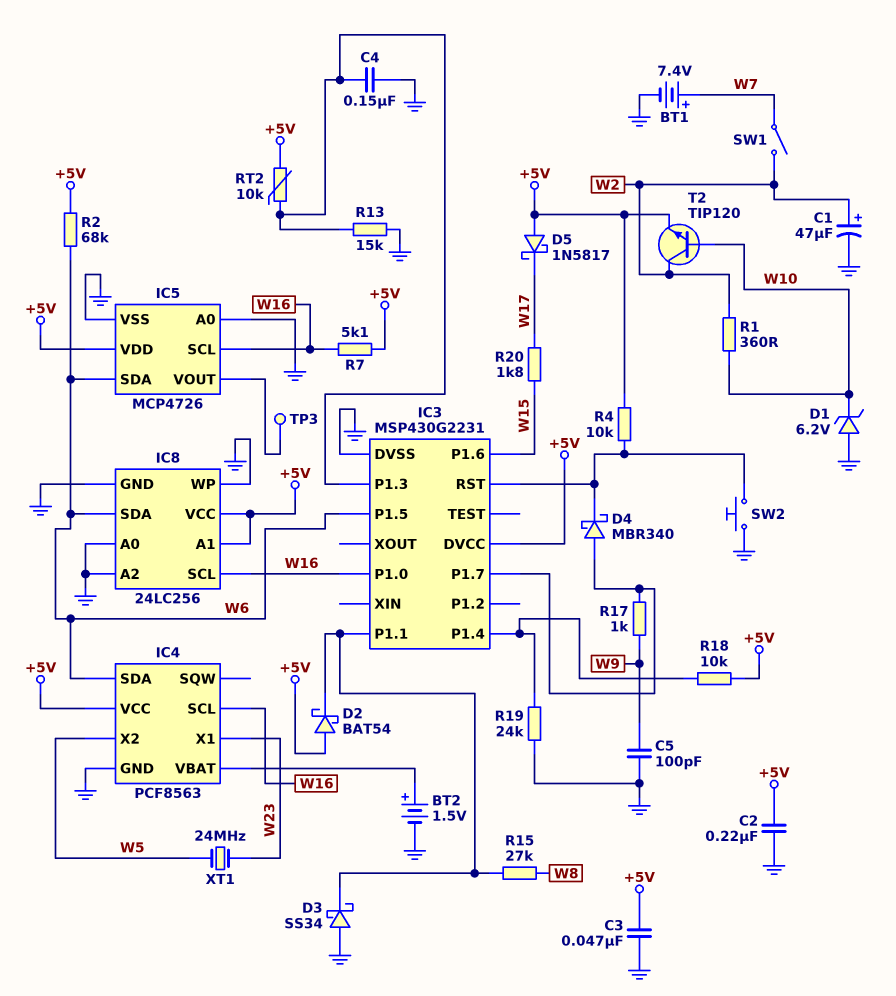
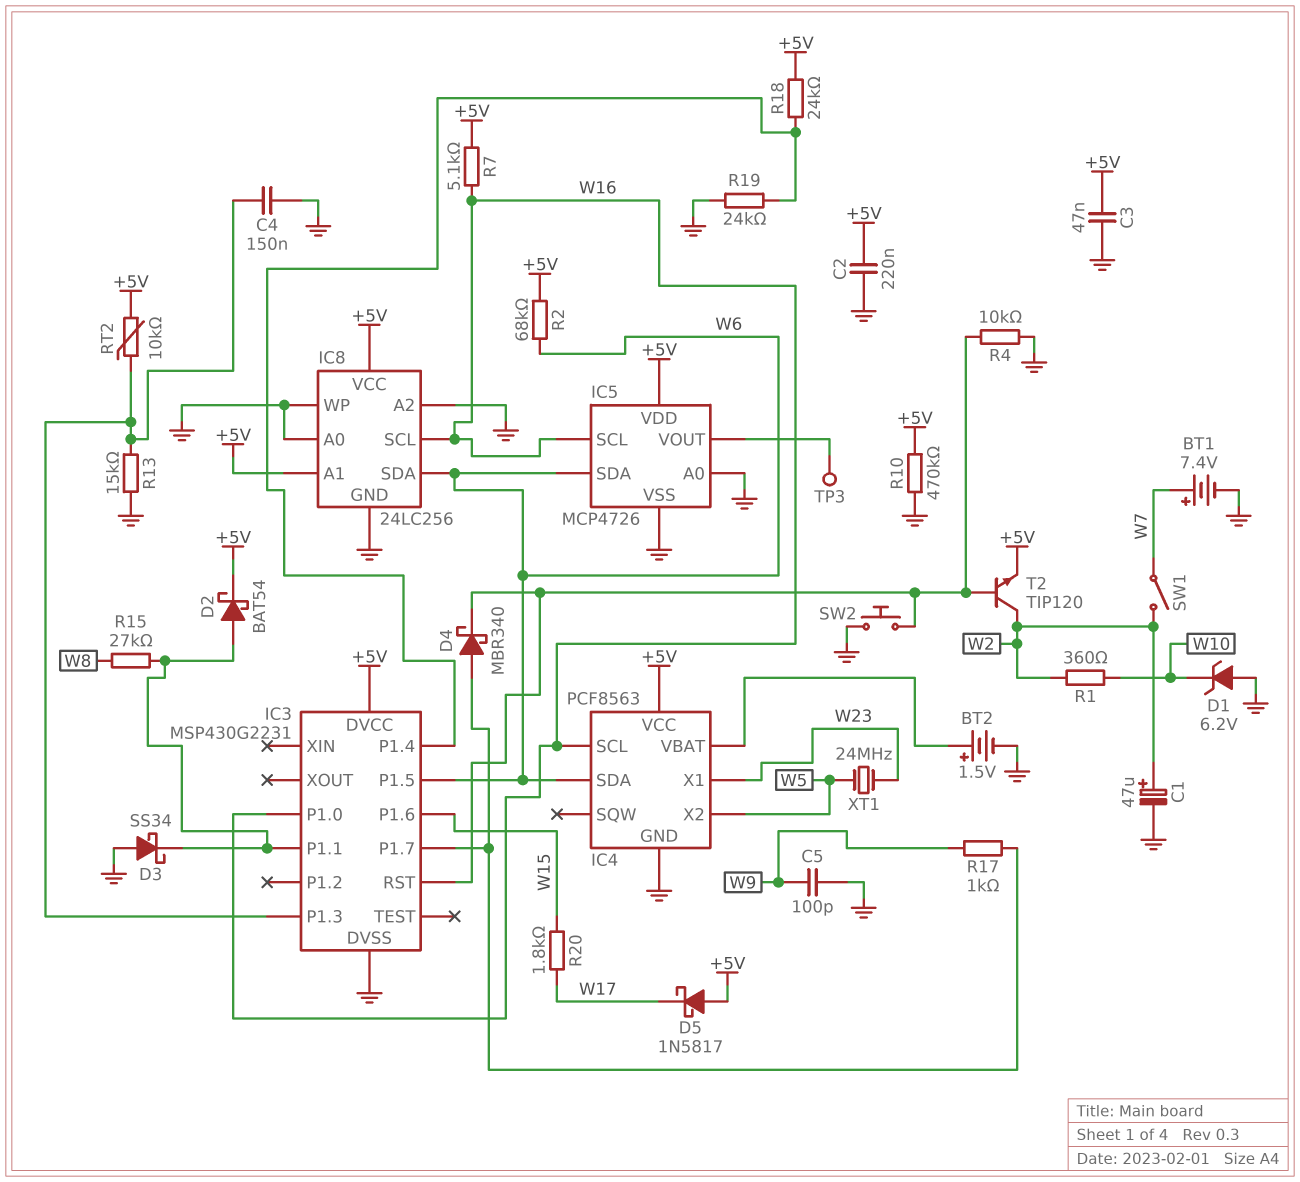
D2: schottky BAT54 (A +5V, K IC3/P1.1) -> schottky BAT54 (A IC3/P1.1, K +5V)
R4: 10k (+5V, IC3/RST) -> 10k (GND, IC3/RST)
R10: none -> 470k (+5V, GND)
R18: 10k (+5V, IC3/P1.4) -> 24k (+5V, IC3/P1.4)
T2: NPN TIP120 (B W10, C W2, E +5V) -> NPN TIP120 (B IC3/RST, C W2, E +5V)

